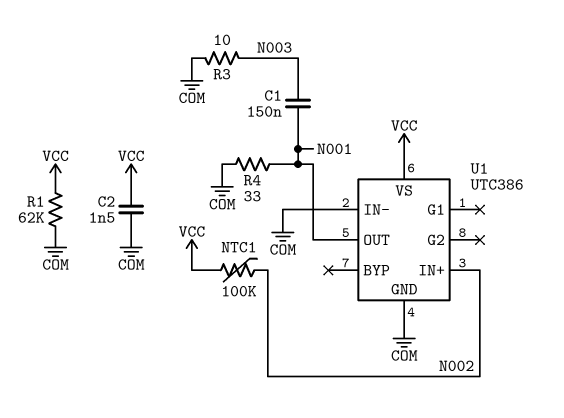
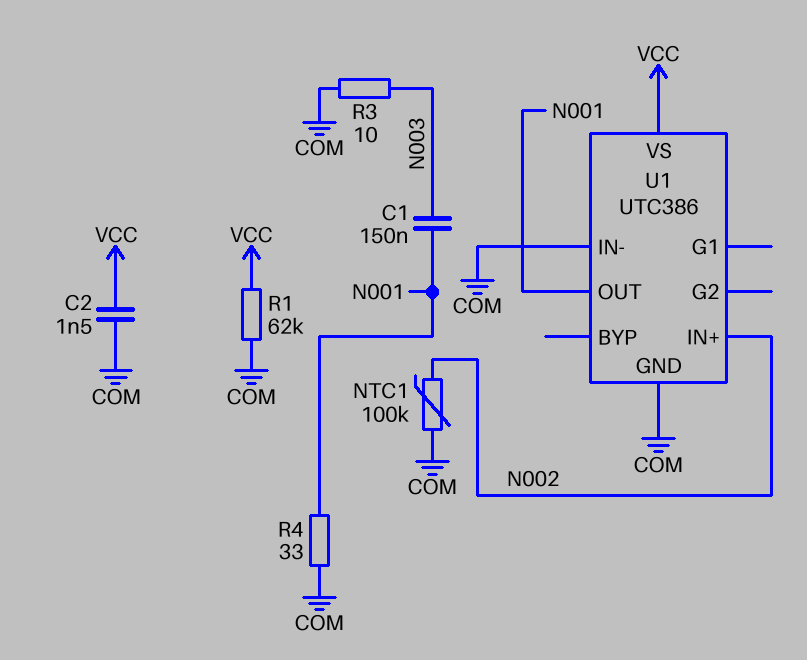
NTC1: 100k (N002, VCC) -> 100k (COM, N002)

